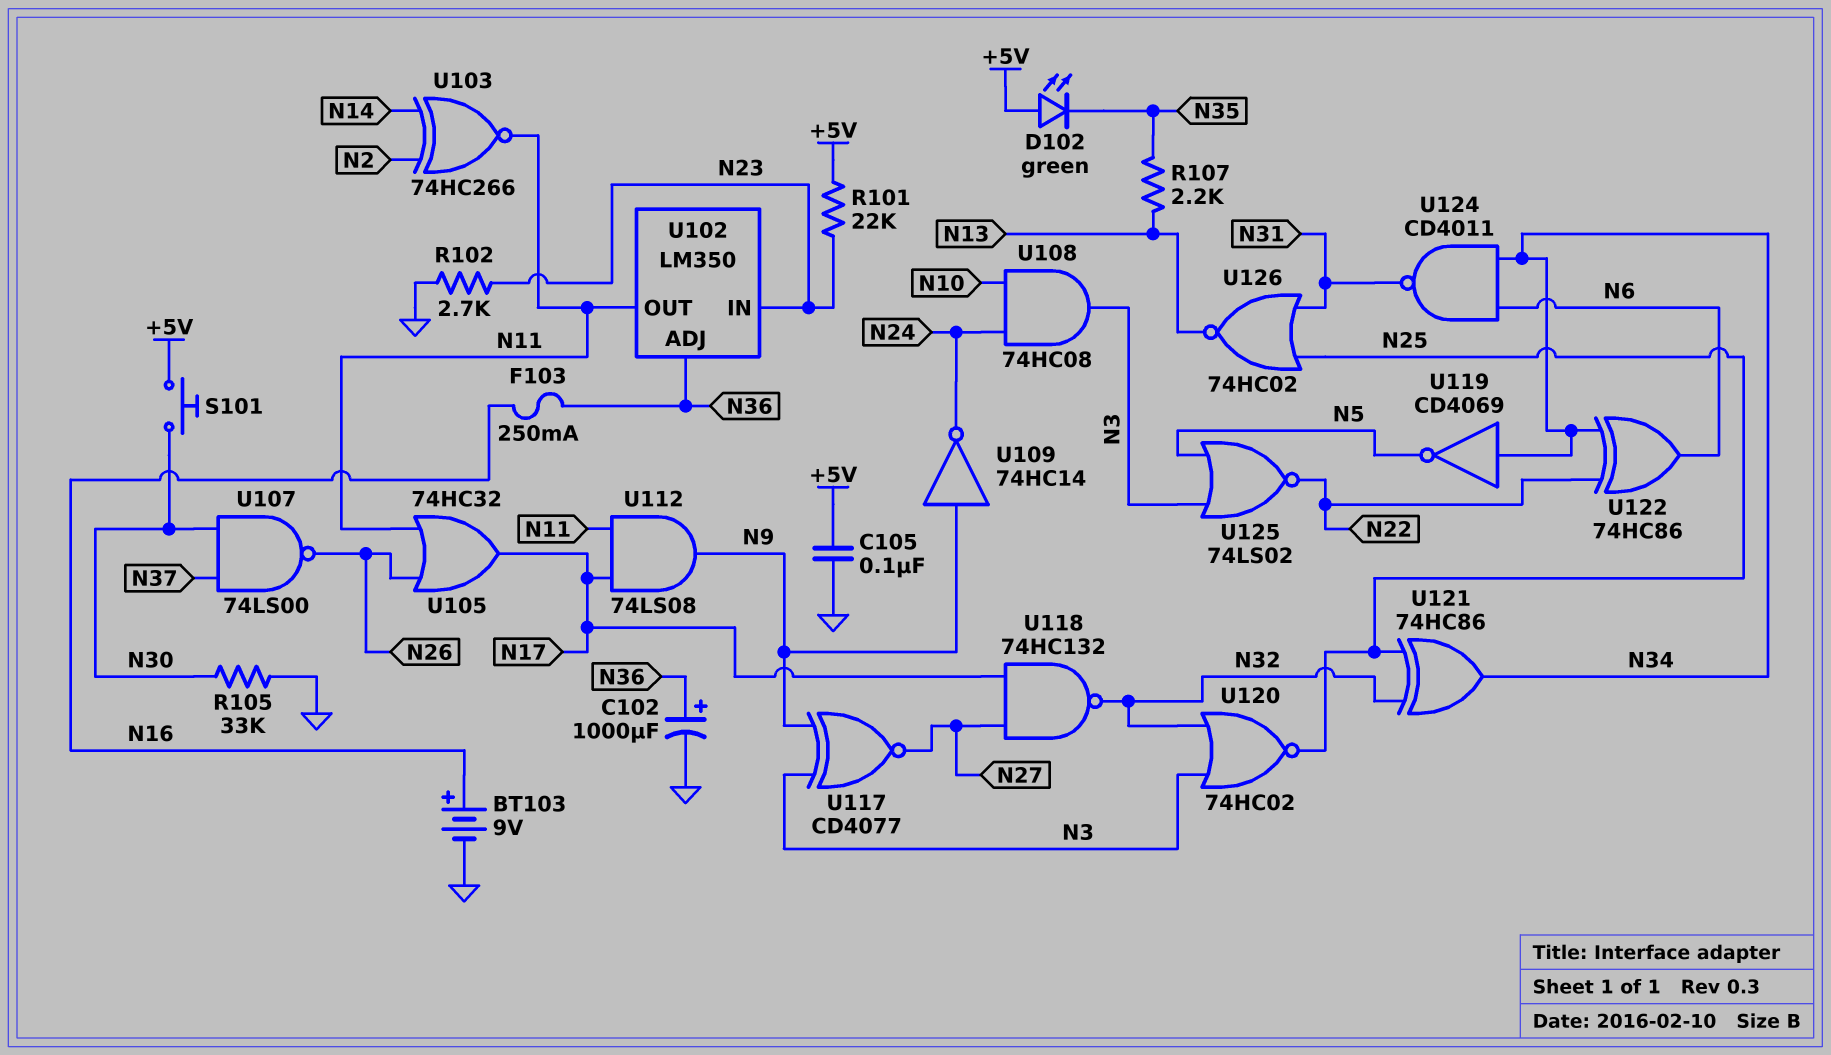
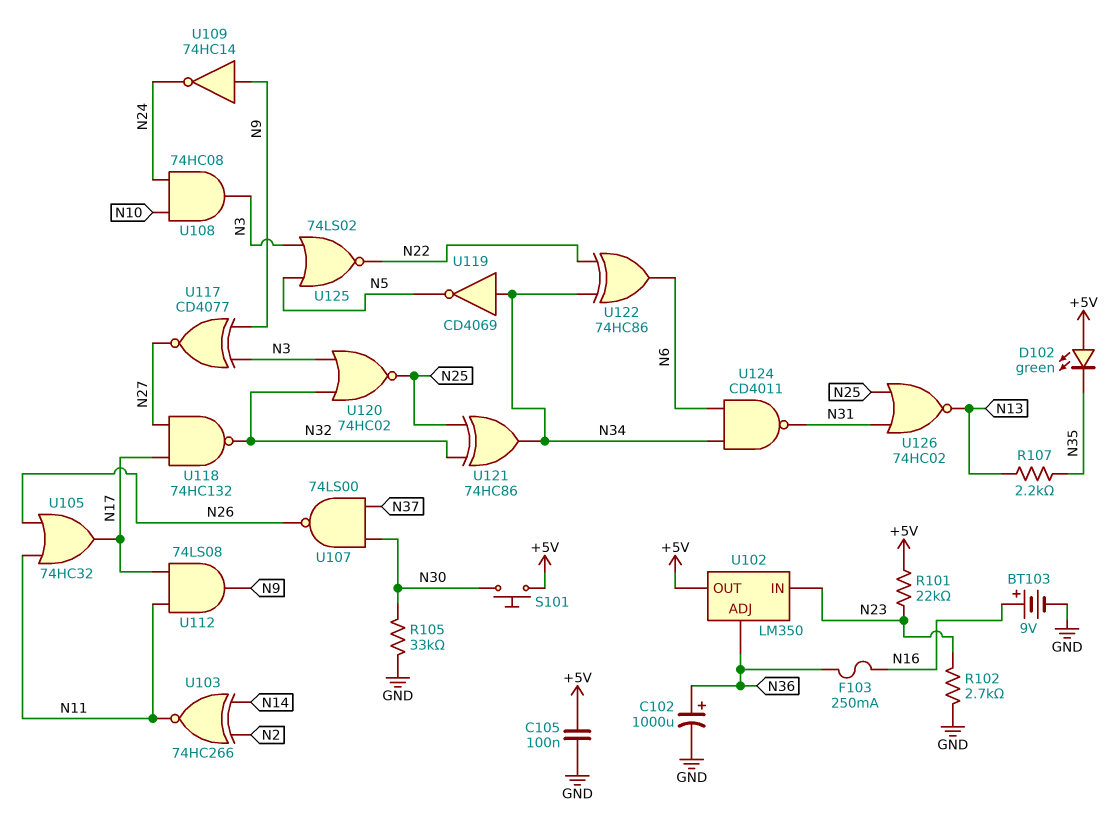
U102 pin OUT: N11 -> +5V

